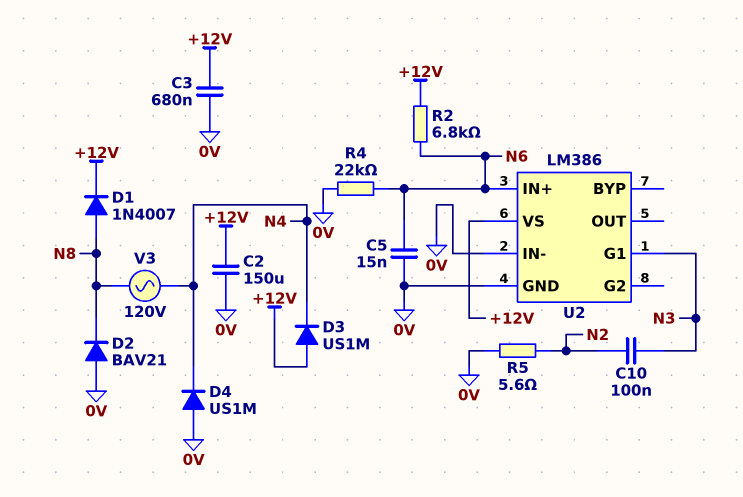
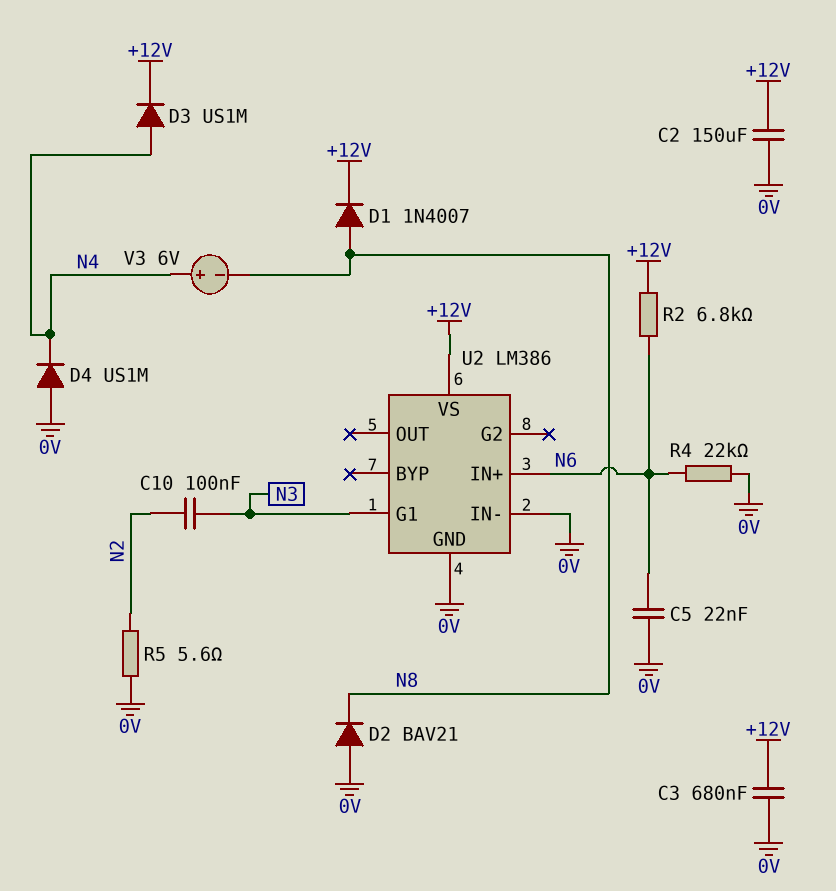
C5: 15nF (0V, N6) -> 22nF (0V, N6)
D3: diode US1M (A +12V, K N4) -> diode US1M (A N4, K +12V)
V3: AC 120V (N4, N8) -> 6V (plus N4, minus N8)

